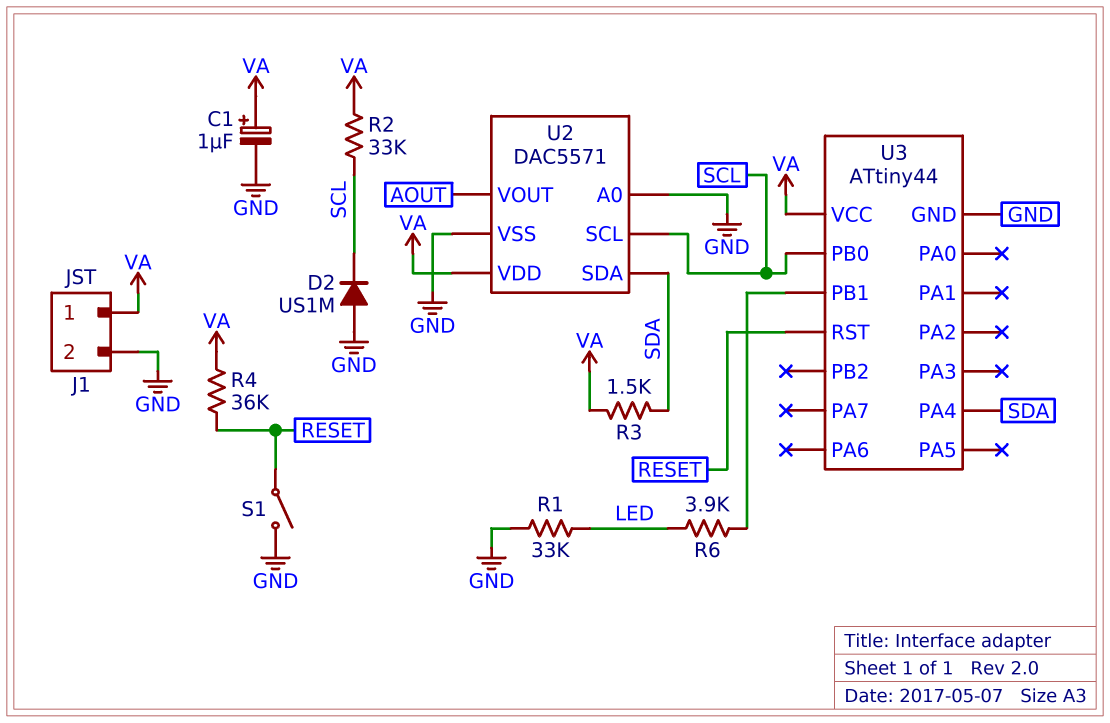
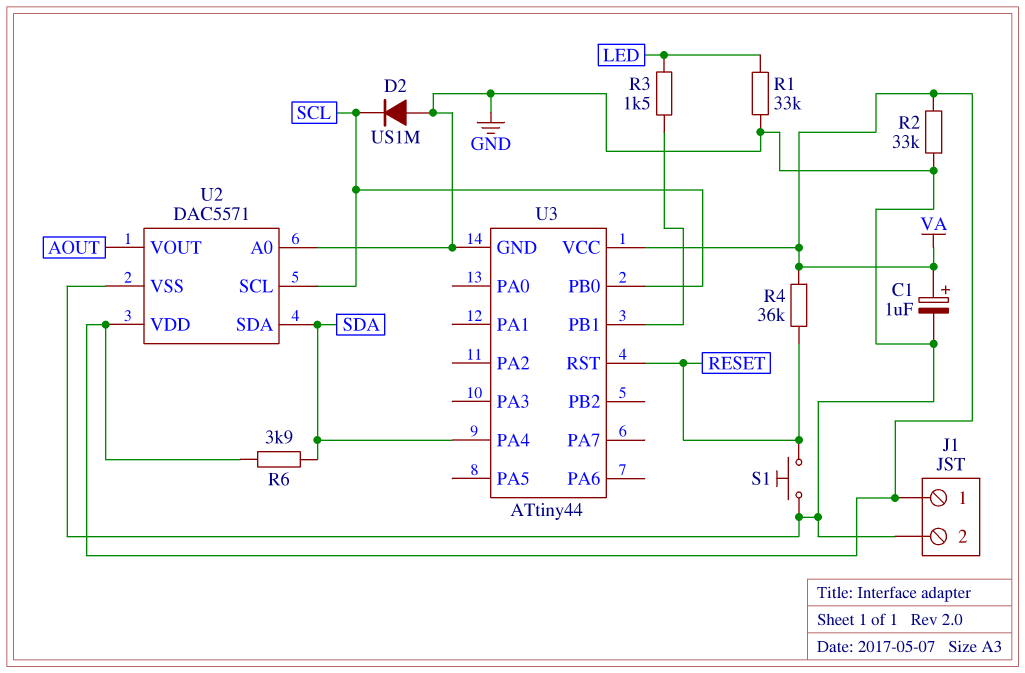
R2: 33k (SCL, VA) -> 33k (GND, VA)
R3: 1.5k (SDA, VA) -> 1.5k (LED, U3/PB1)
R6: 3.9k (LED, U3/PB1) -> 3.9k (SDA, VA)
S1: switch (GND, RESET) -> button (GND, RESET)

